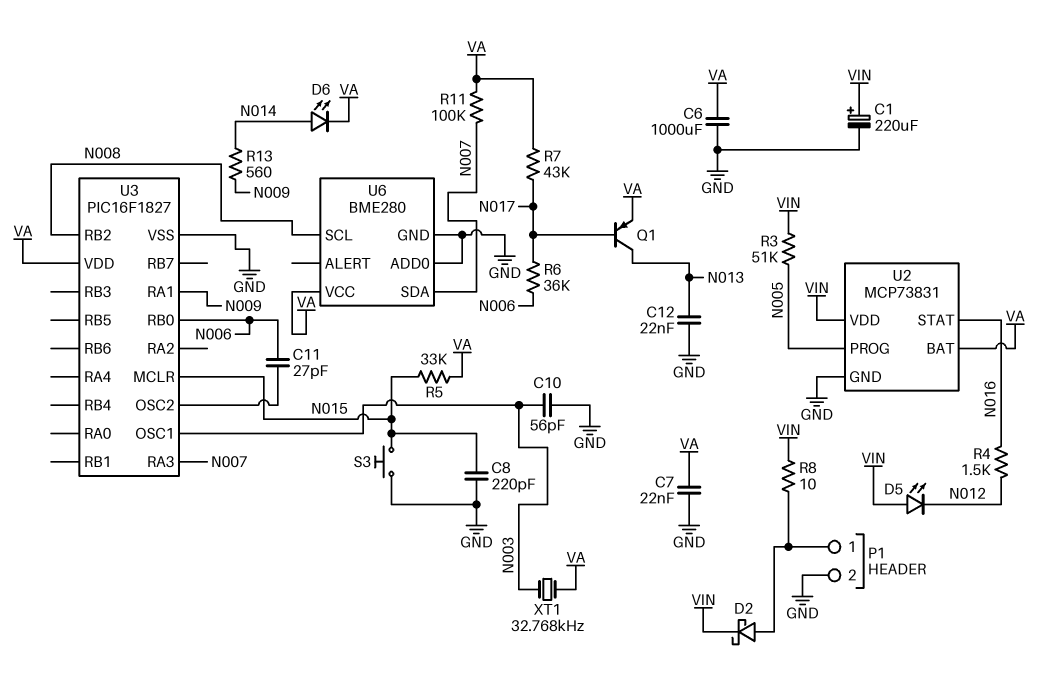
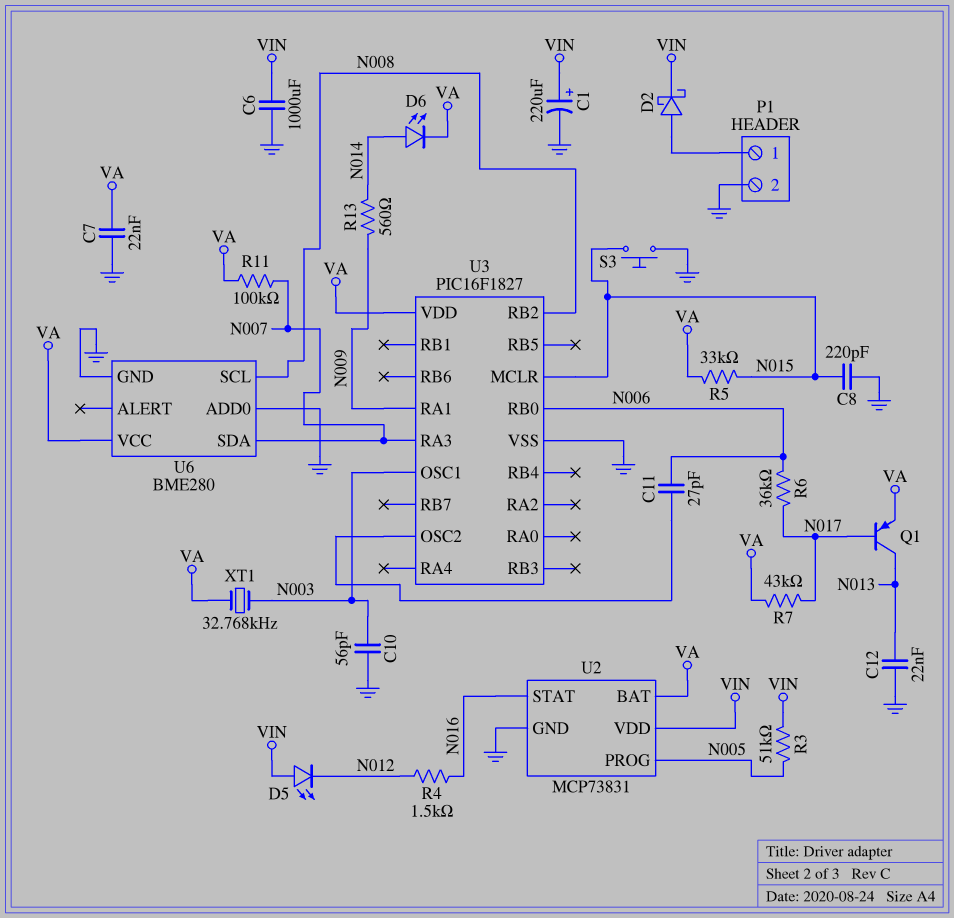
C6: 1000uF (GND, VA) -> 1000uF (GND, VIN)
R8: 10 (P1/1, VIN) -> none

